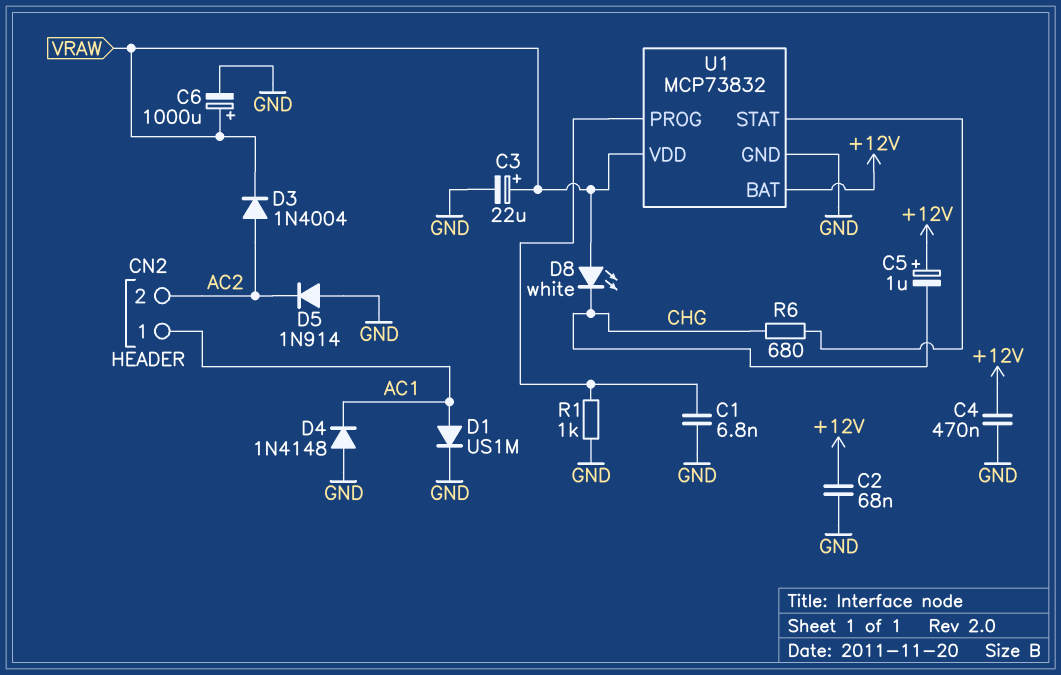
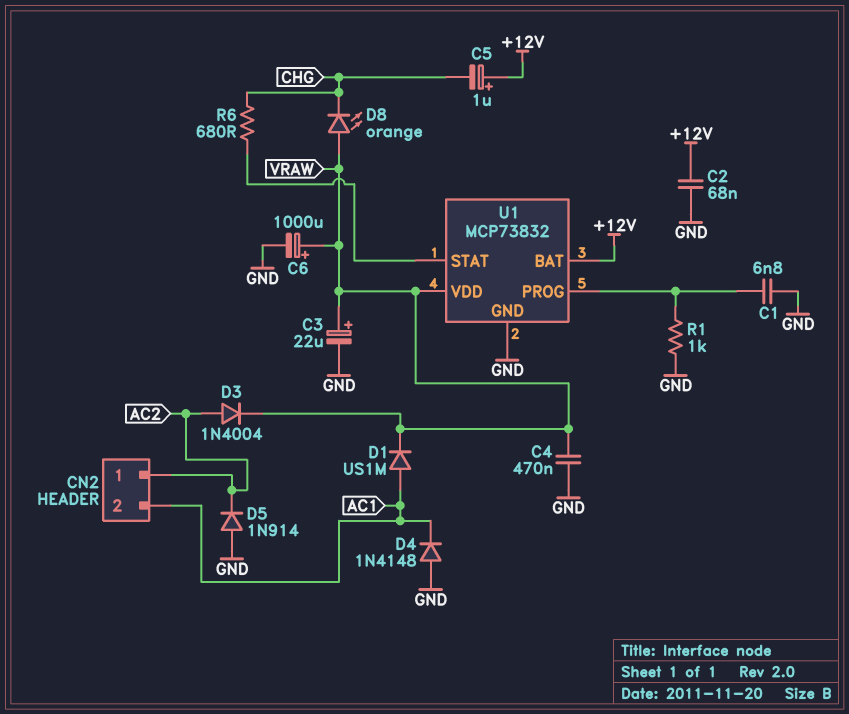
C4: 470nF (+12V, GND) -> 470nF (GND, VRAW)
CN2 pin 1: AC1 -> AC2
CN2 pin 2: AC2 -> AC1
D1: diode US1M (A AC1, K GND) -> diode US1M (A AC1, K VRAW)
D8: LED white (A VRAW, K CHG) -> LED orange (A VRAW, K CHG)

